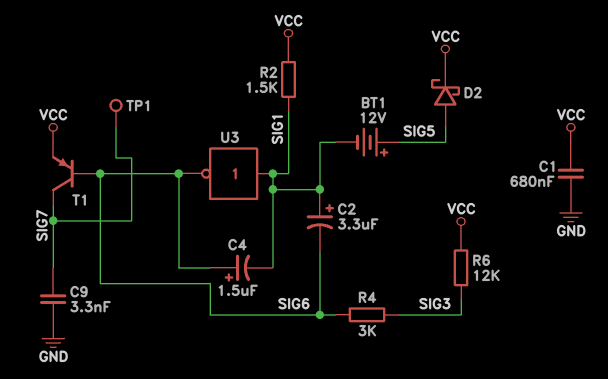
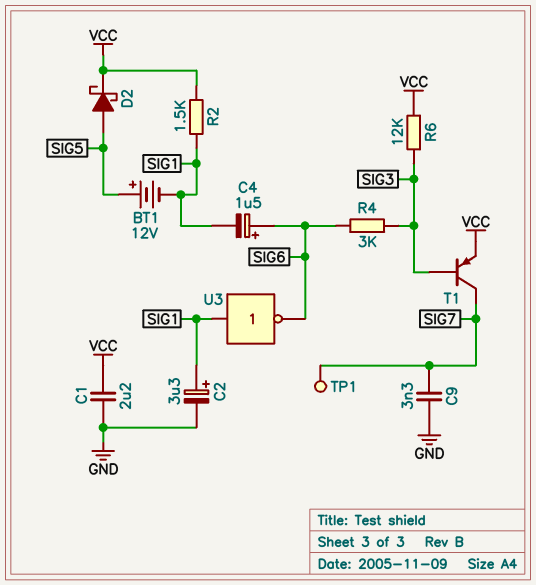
C1: 680nF (GND, VCC) -> 2.2uF (GND, VCC)
C2: 3.3uF (plus SIG1, minus SIG6) -> 3.3uF (plus SIG1, minus GND)
T1: PNP (B SIG6, C SIG7, E VCC) -> PNP (B SIG3, C SIG7, E VCC)

